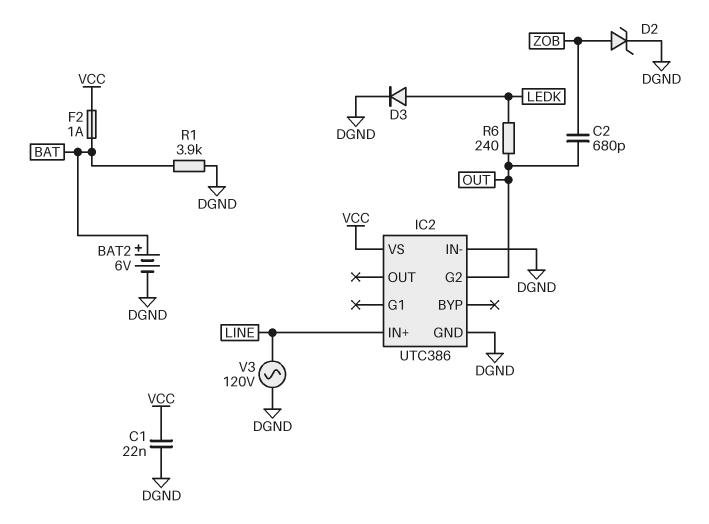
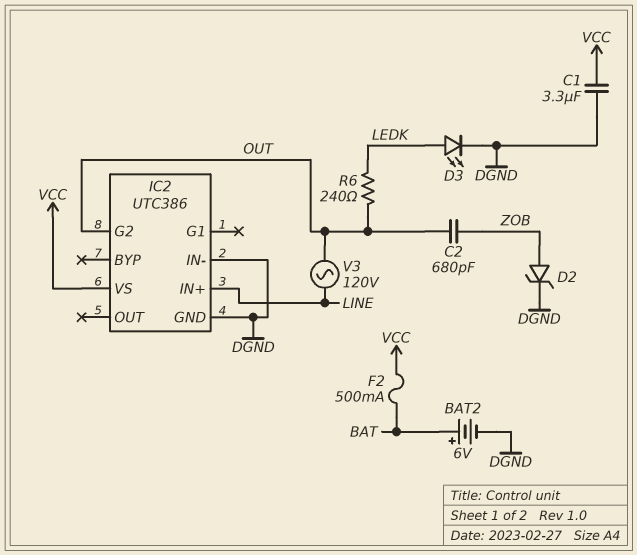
C1: 22nF (DGND, VCC) -> 3.3uF (DGND, VCC)
D3: diode (A LEDK, K DGND) -> LED (A LEDK, K DGND)
F2: 1A (BAT, VCC) -> 500mA (BAT, VCC)
R1: 3.9k (BAT, DGND) -> none
V3: AC 120V (DGND, LINE) -> AC 120V (LINE, OUT)

